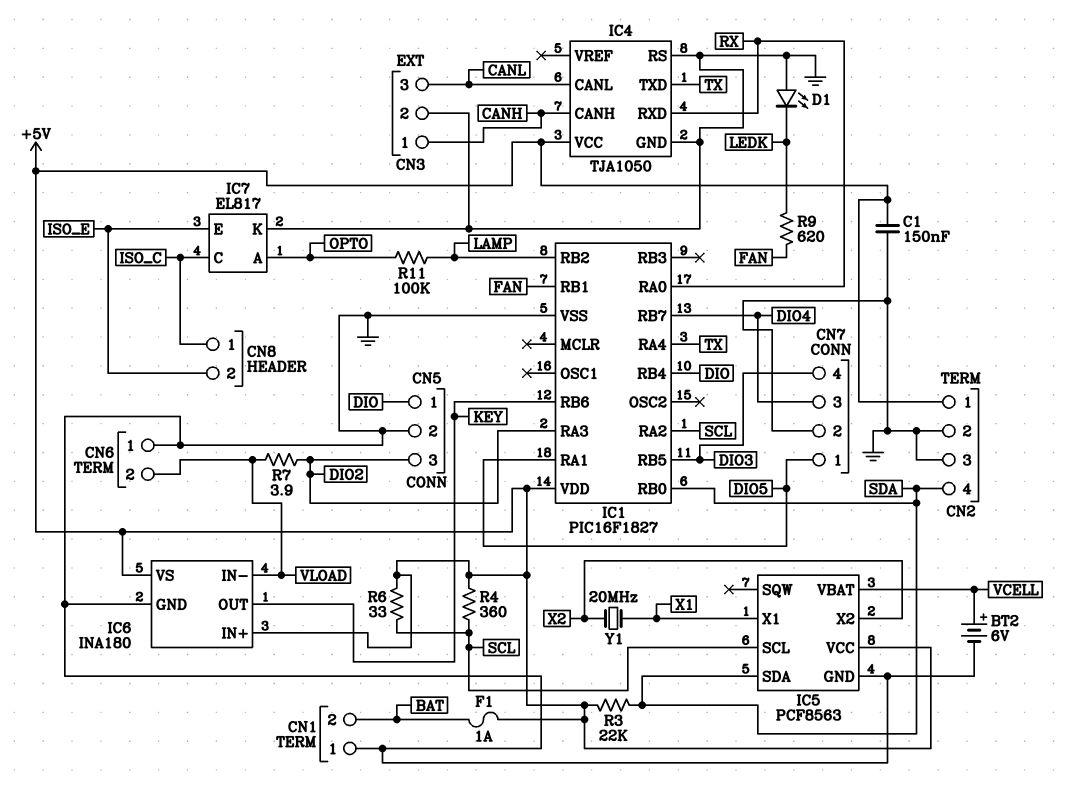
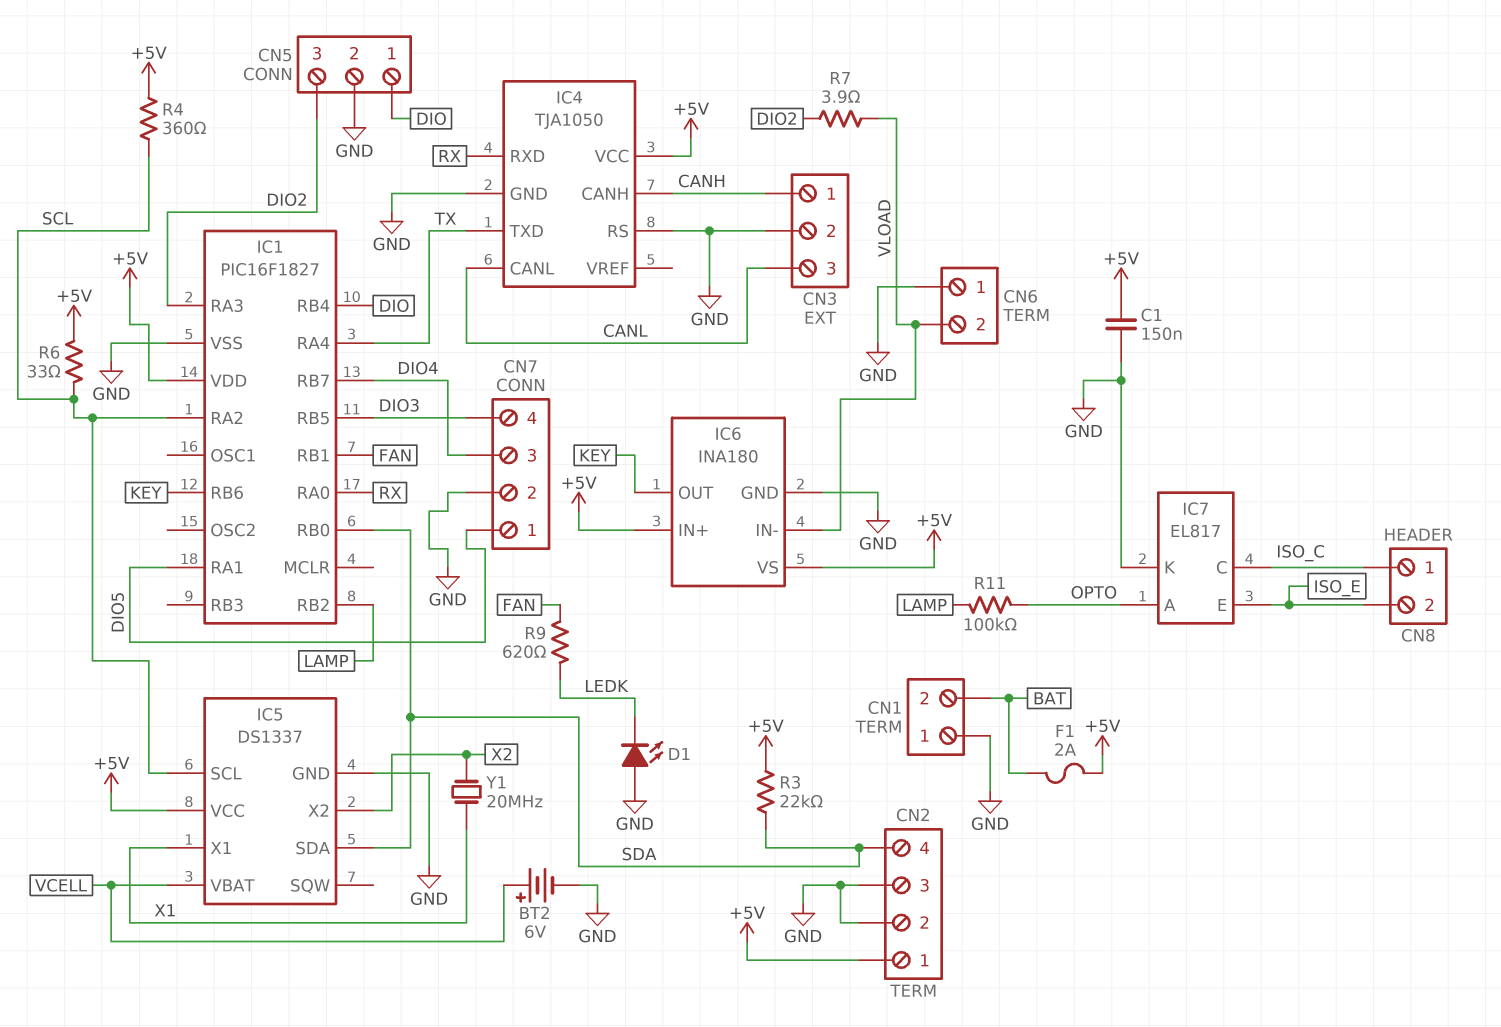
F1: 1A (+5V, BAT) -> 2A (+5V, BAT)
IC5: PCF8563 -> DS1337

